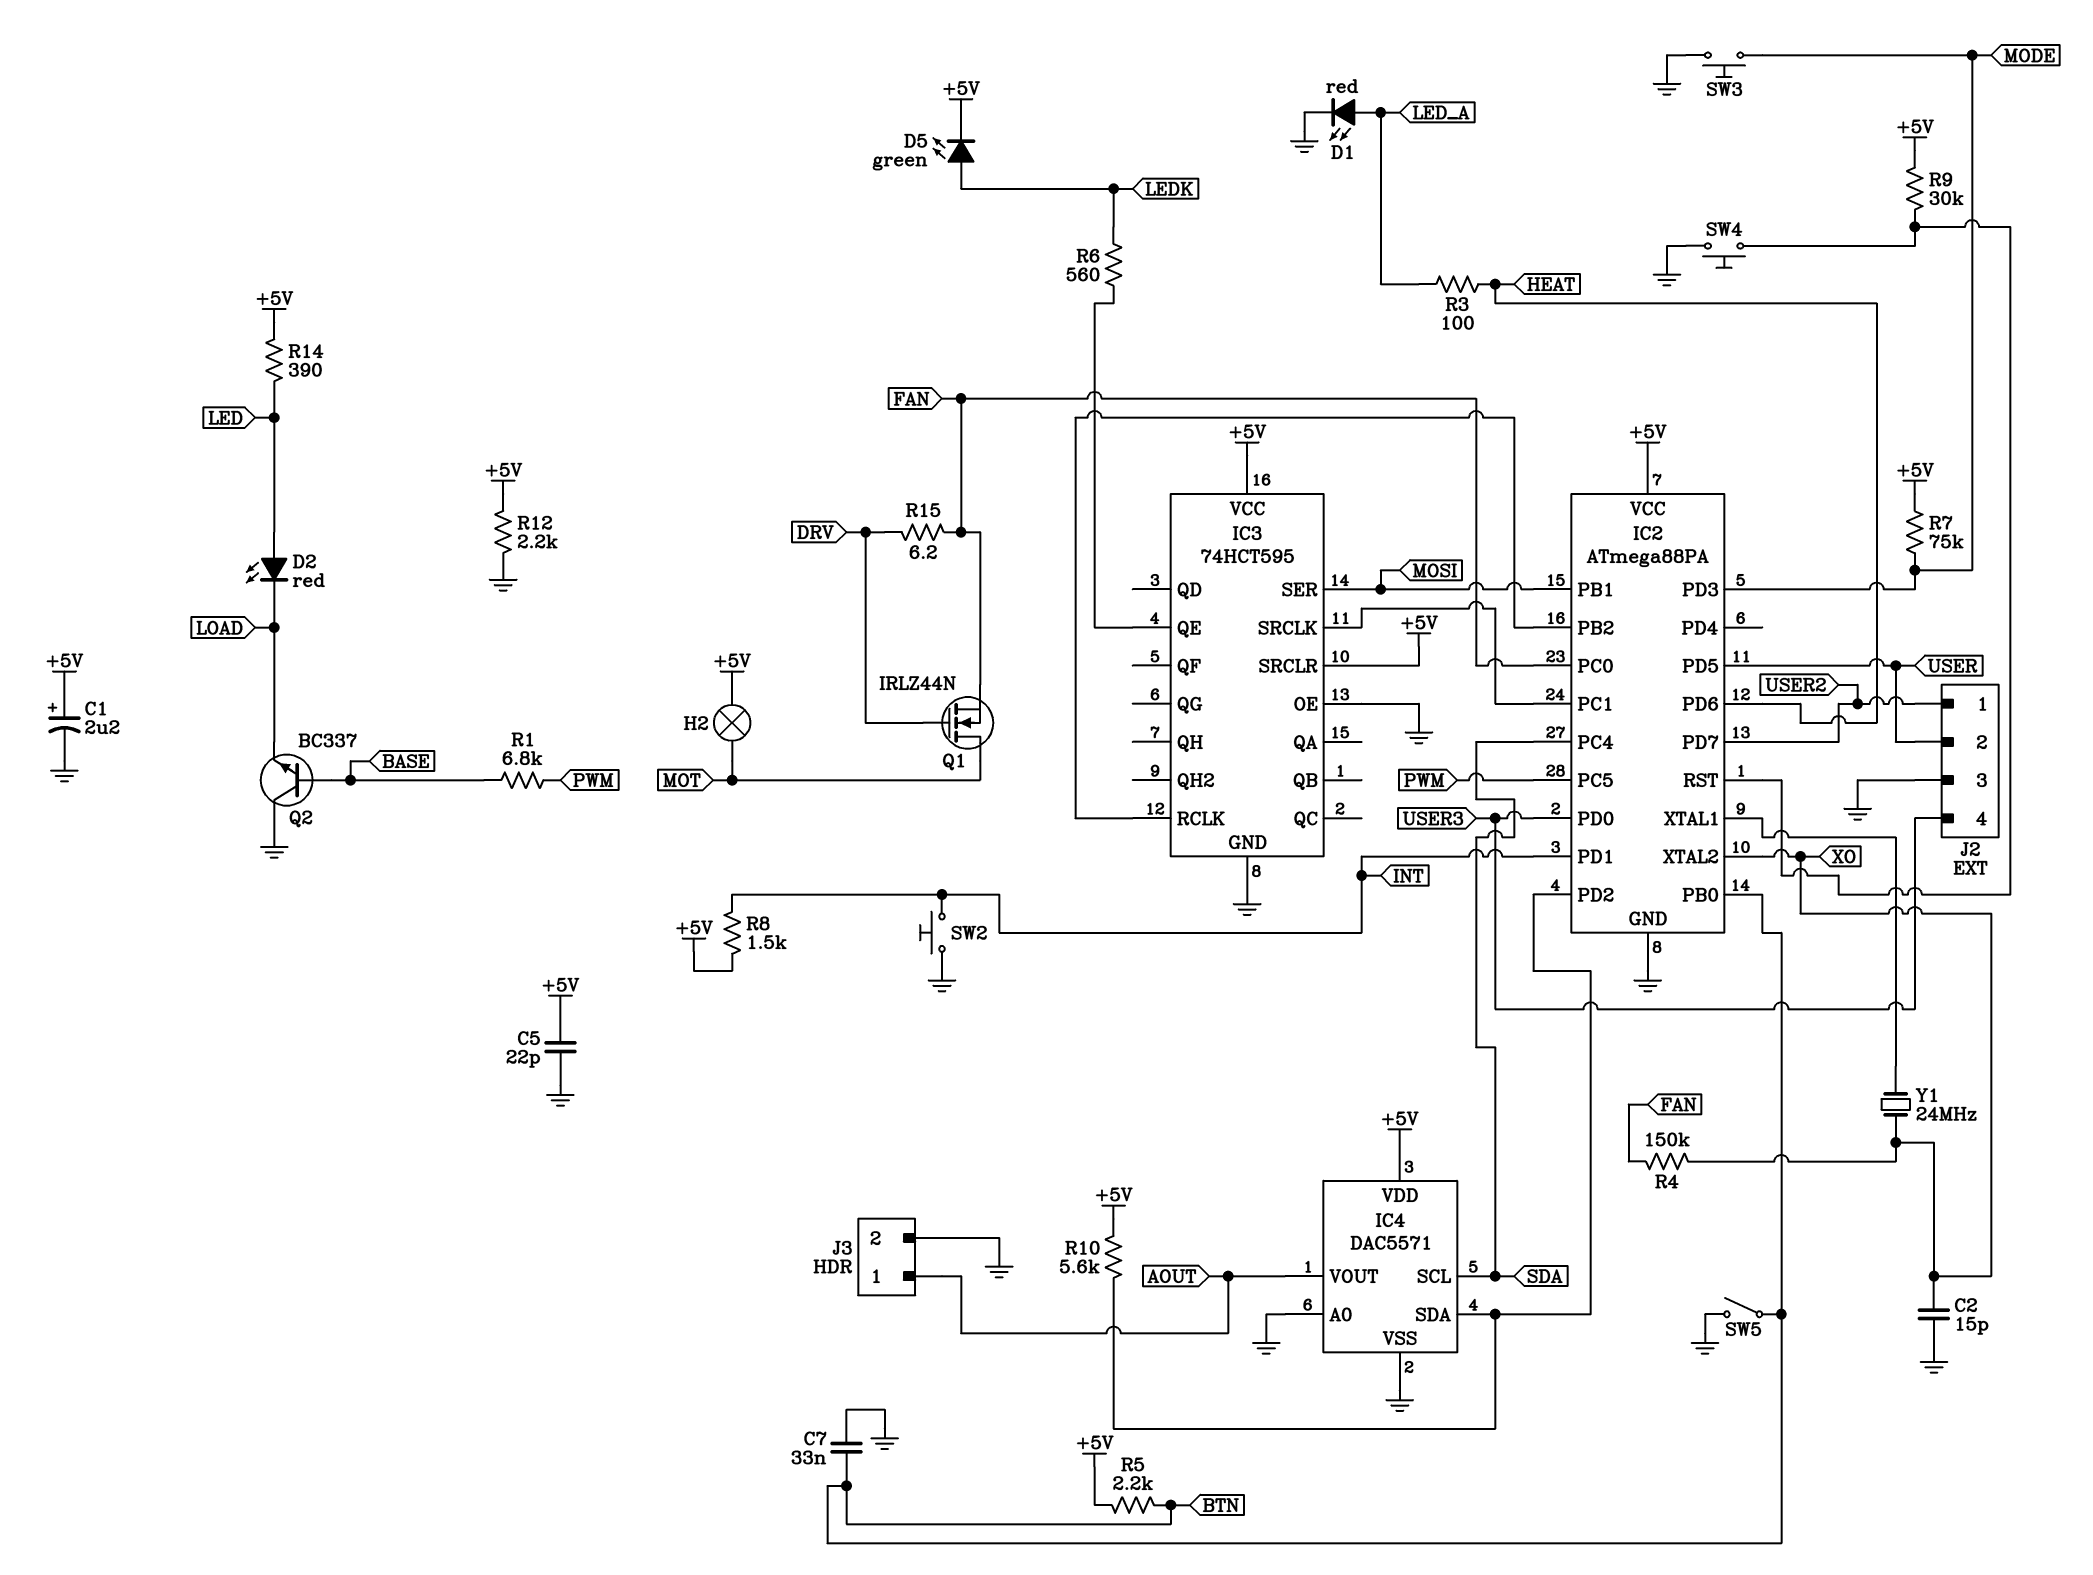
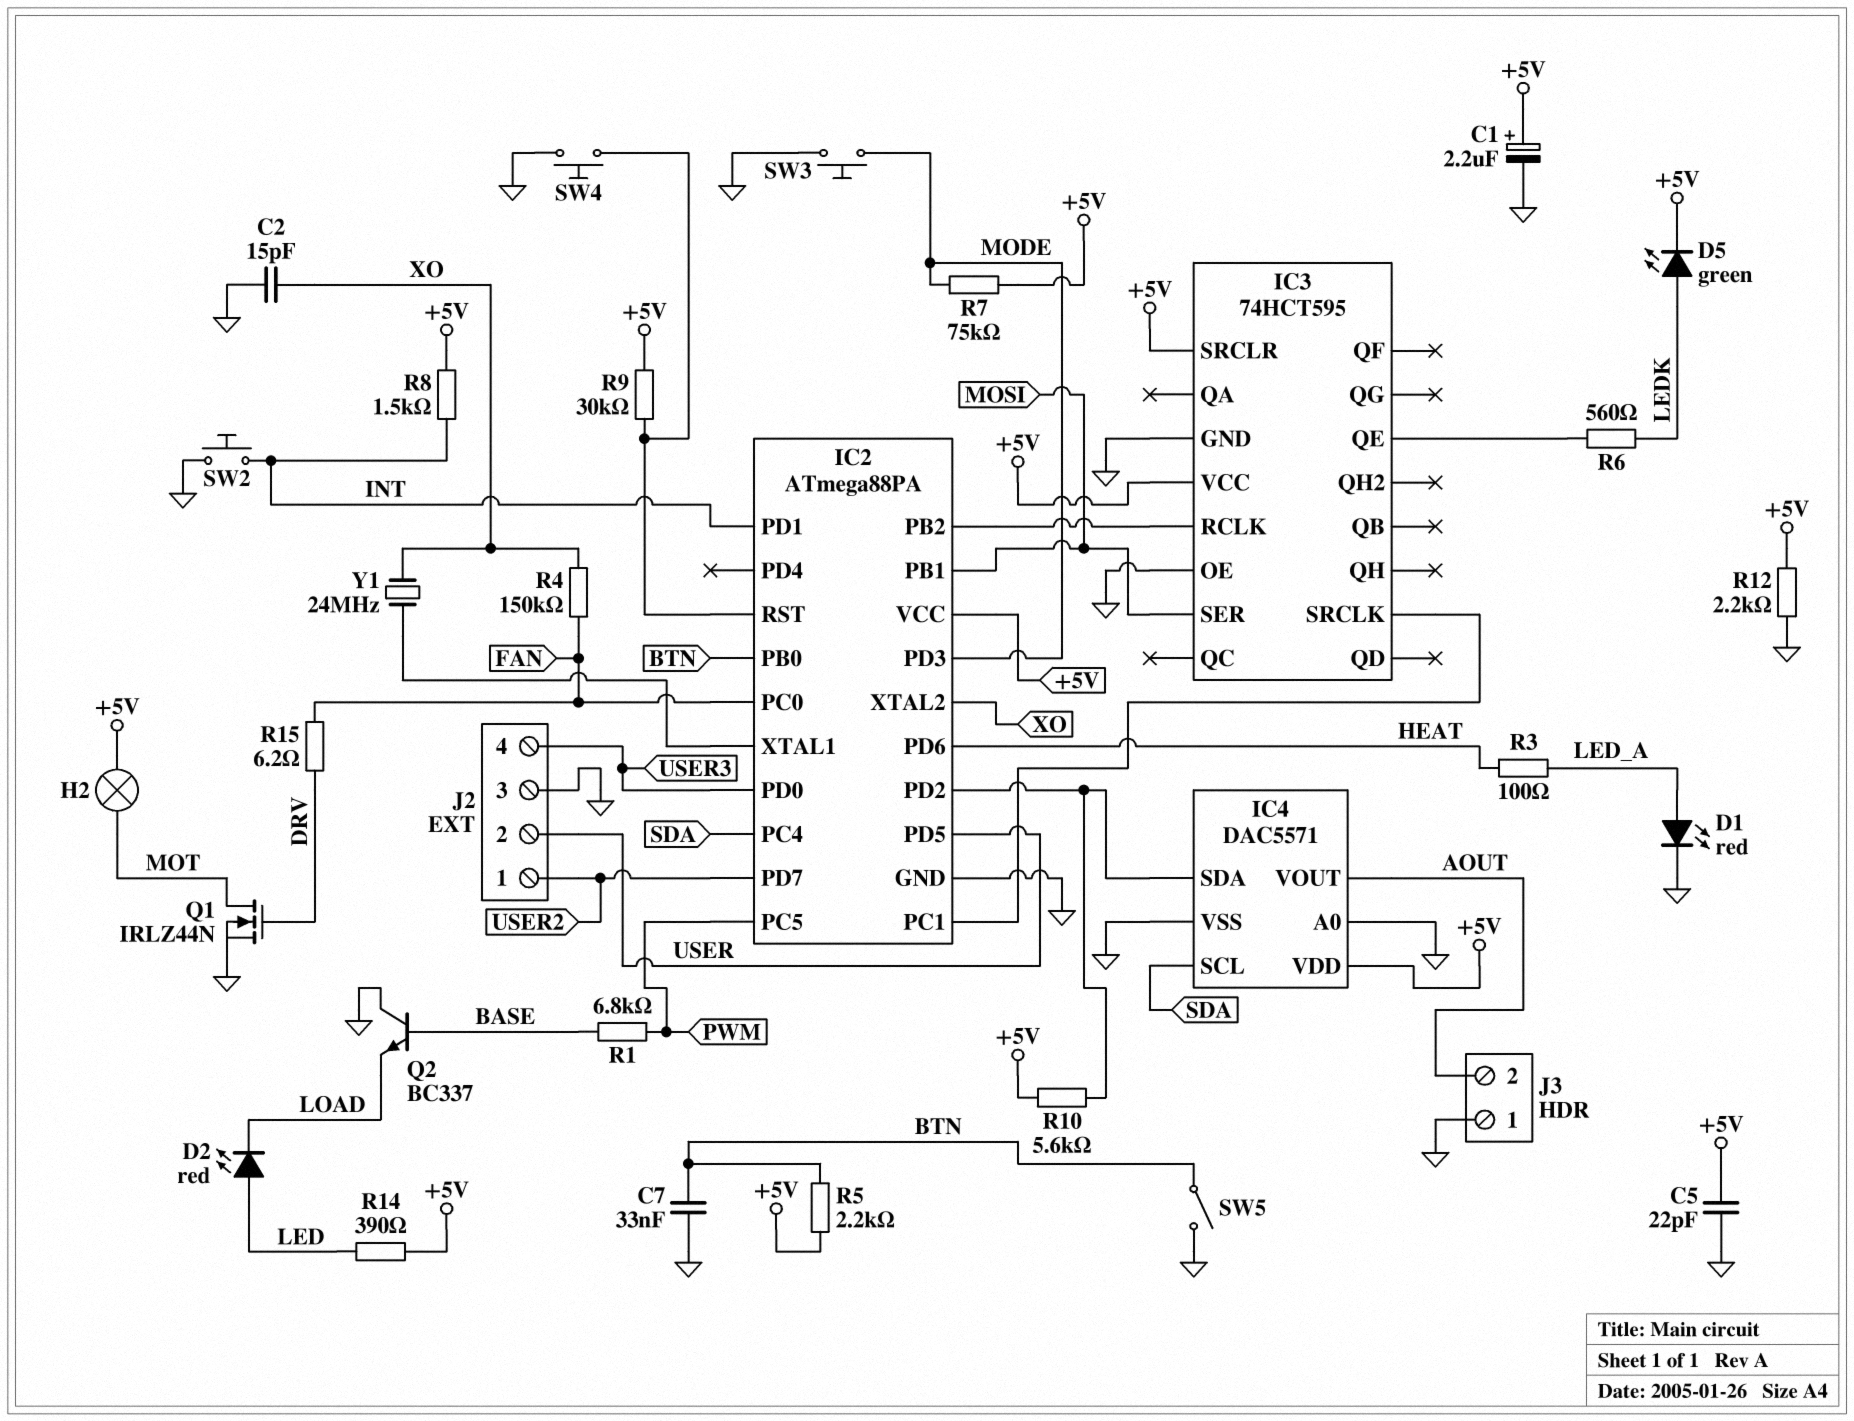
J3 pin 1: AOUT -> GND
J3 pin 2: GND -> AOUT
Q1: NMOS IRLZ44N (G DRV, D MOT, S FAN) -> NMOS IRLZ44N (G DRV, D MOT, S GND)

